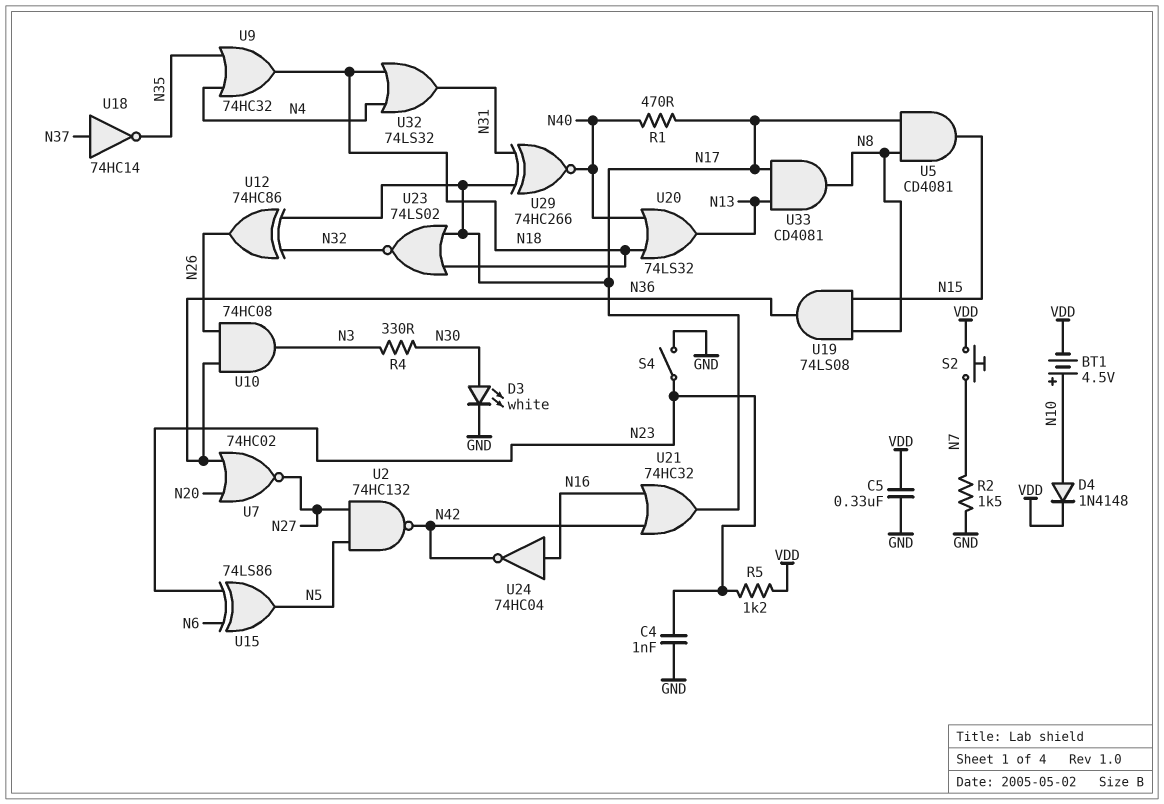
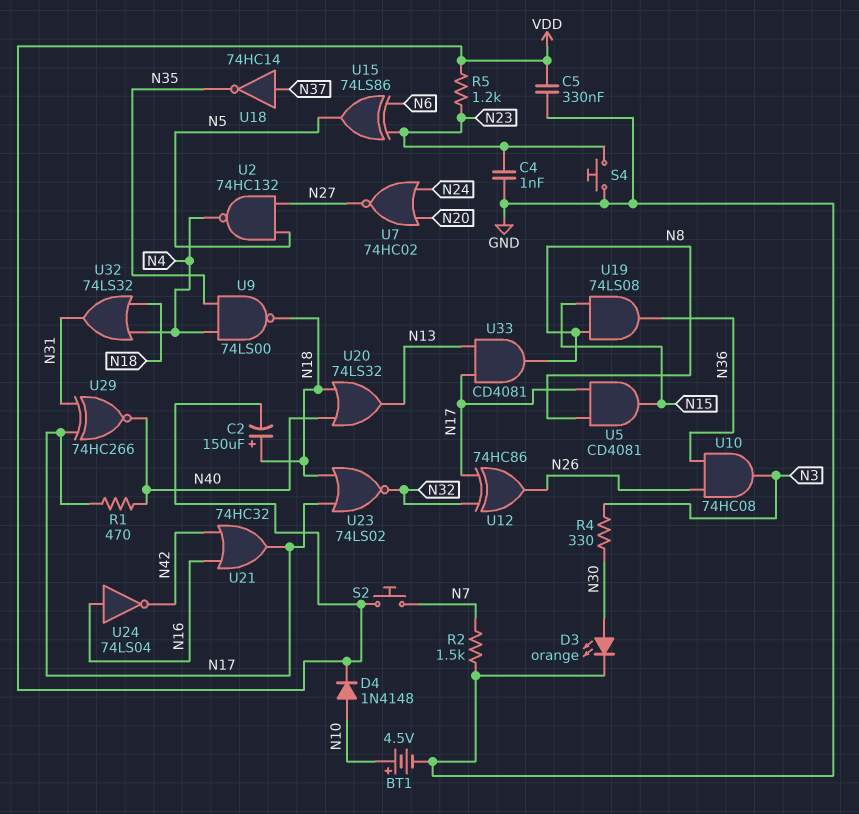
BT1: 4.5V (plus N10, minus VDD) -> 4.5V (plus N10, minus GND)
C2: none -> 150uF (plus N18, minus VDD)
D3: LED white (A N30, K GND) -> LED orange (A N30, K GND)
S4: switch (GND, N23) -> button (GND, N23)
U2: NAND 74HC132 (in N5, in N27, out N42) -> NAND 74HC132 (in N5, in N27, out N4)
U7: NOR 74HC02 (in N20, in N36, out N27) -> NOR 74HC02 (in N20, in N24, out N27)
U9: OR 74HC32 (in N4, in N35, out N18) -> NAND 74LS00 (in N4, in N35, out N18)
U24: NOT 74HC04 (in N16, out N42) -> NOT 74LS04 (in N16, out N42)

